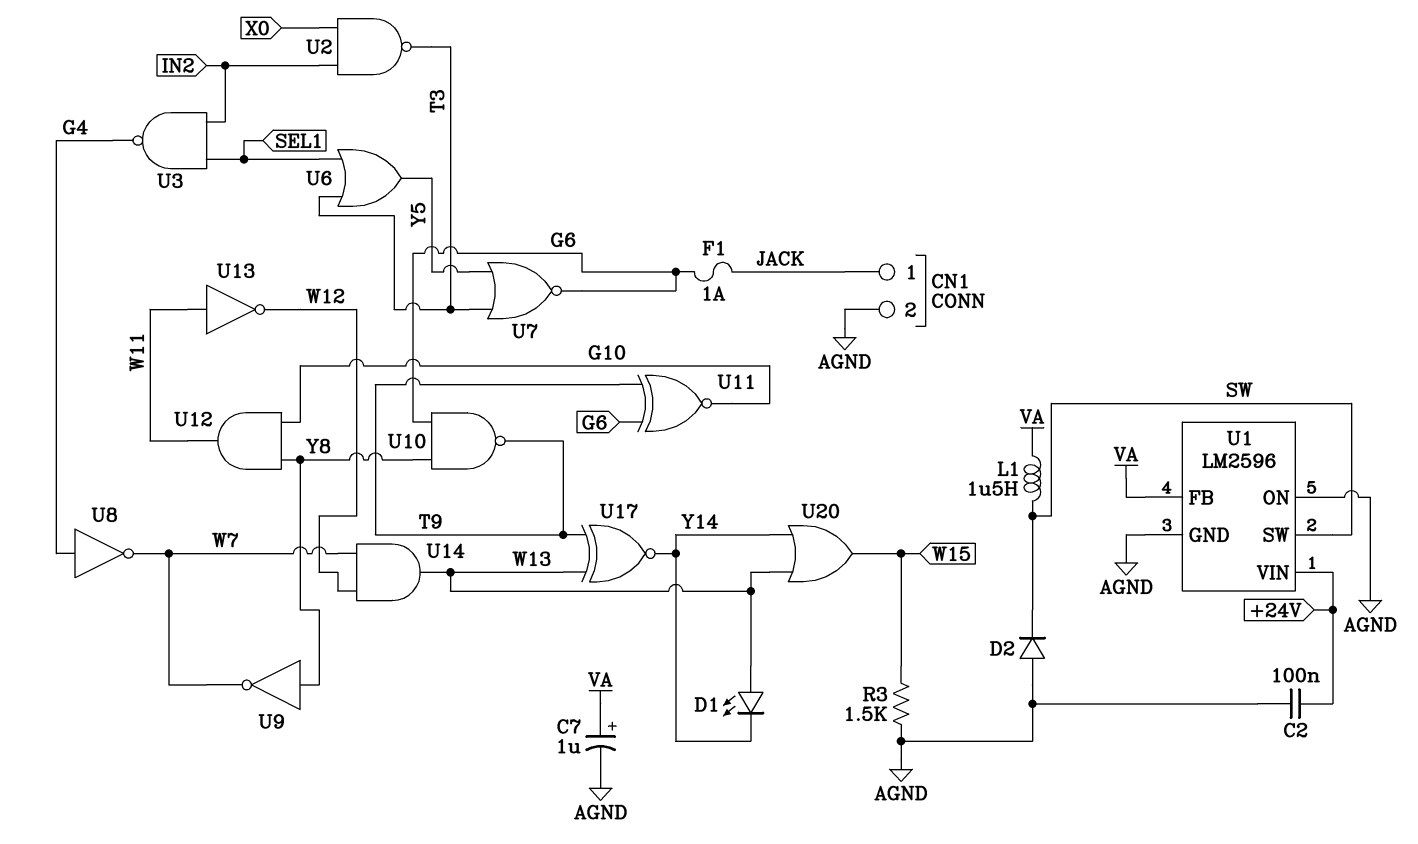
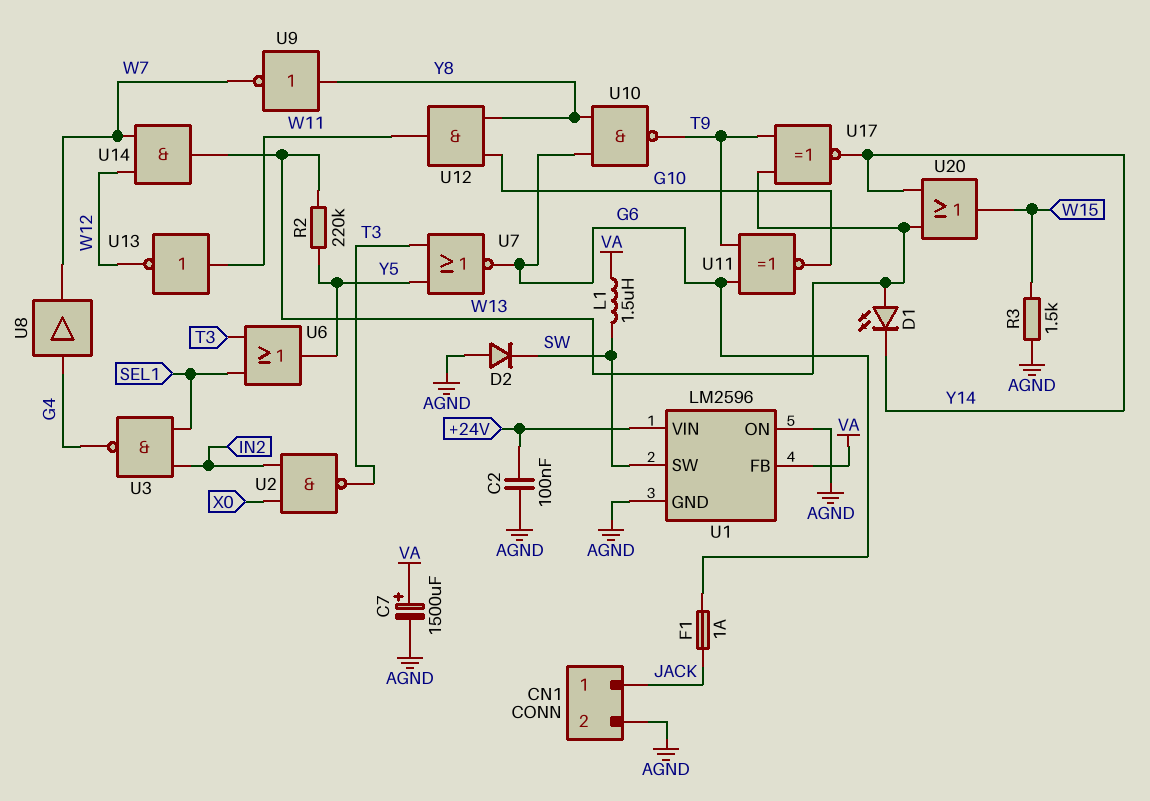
C7: 1uF (plus VA, minus AGND) -> 1500uF (plus VA, minus AGND)
R2: none -> 220k (W13, Y5)
U8: NOT (in G4, out W7) -> buffer (in G4, out W7)

